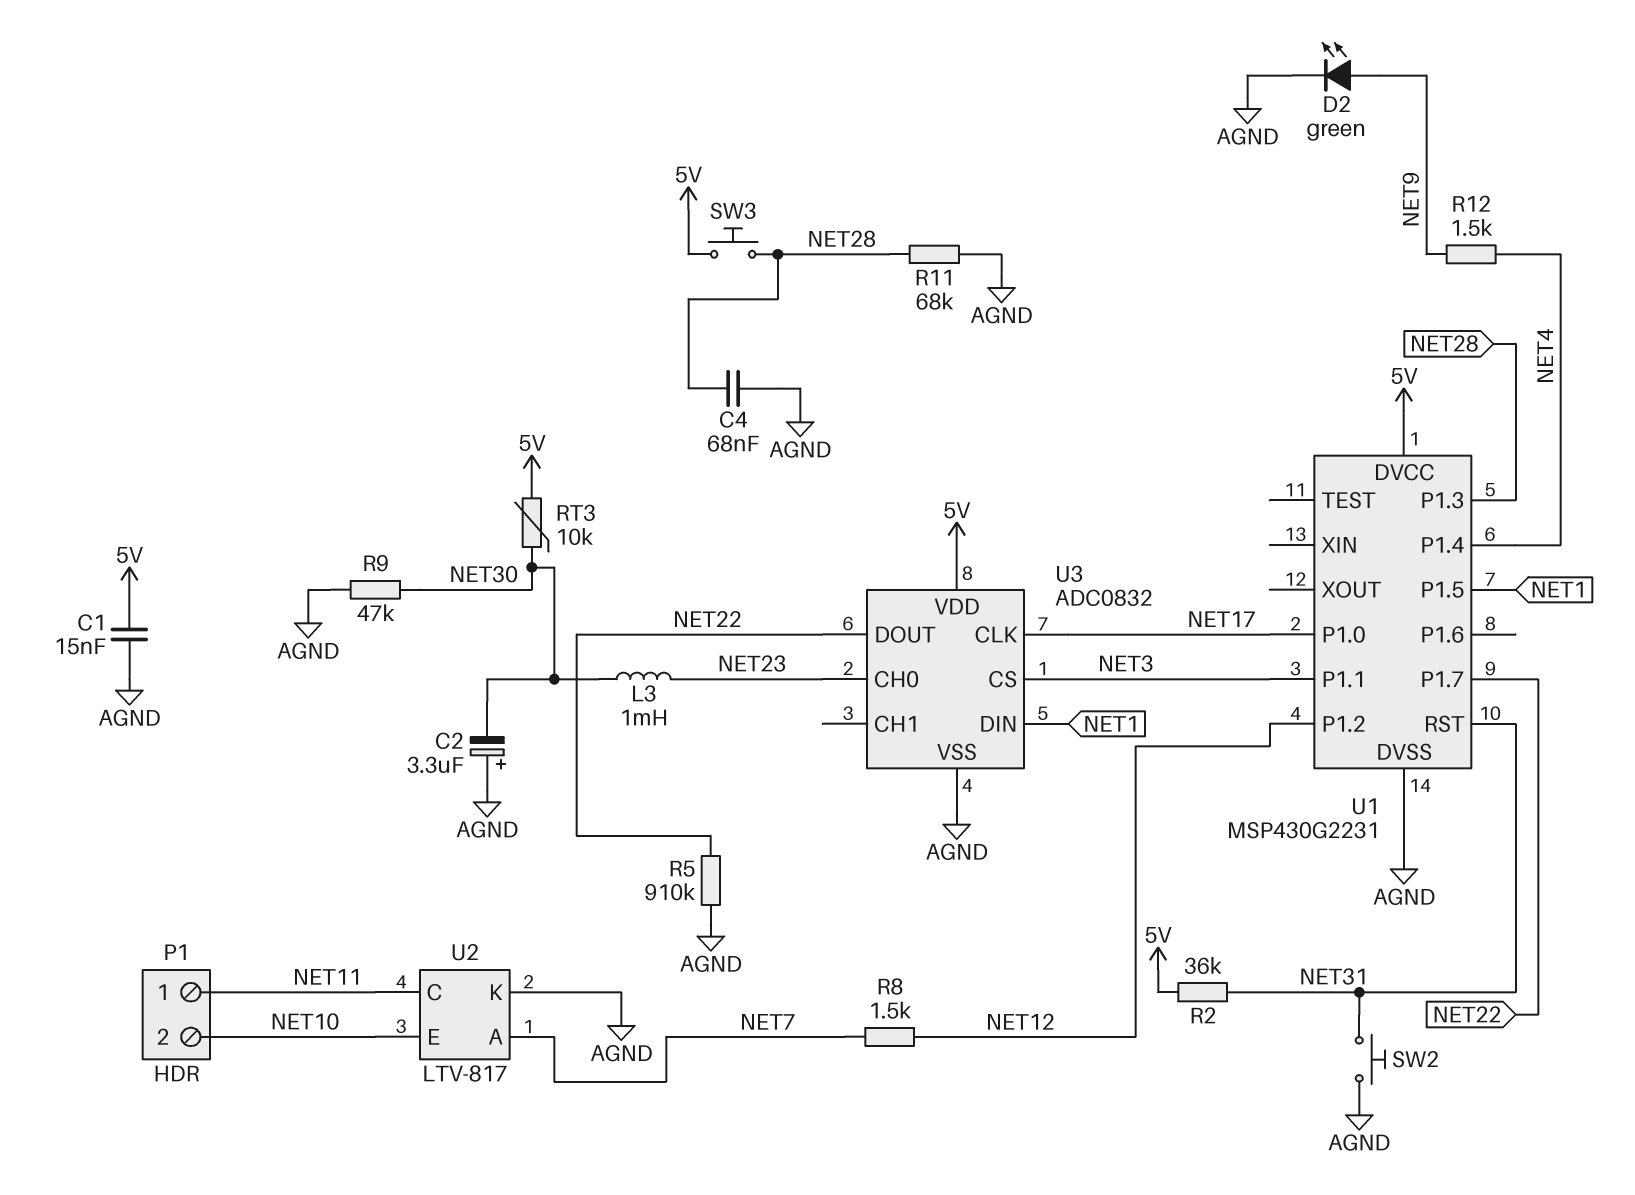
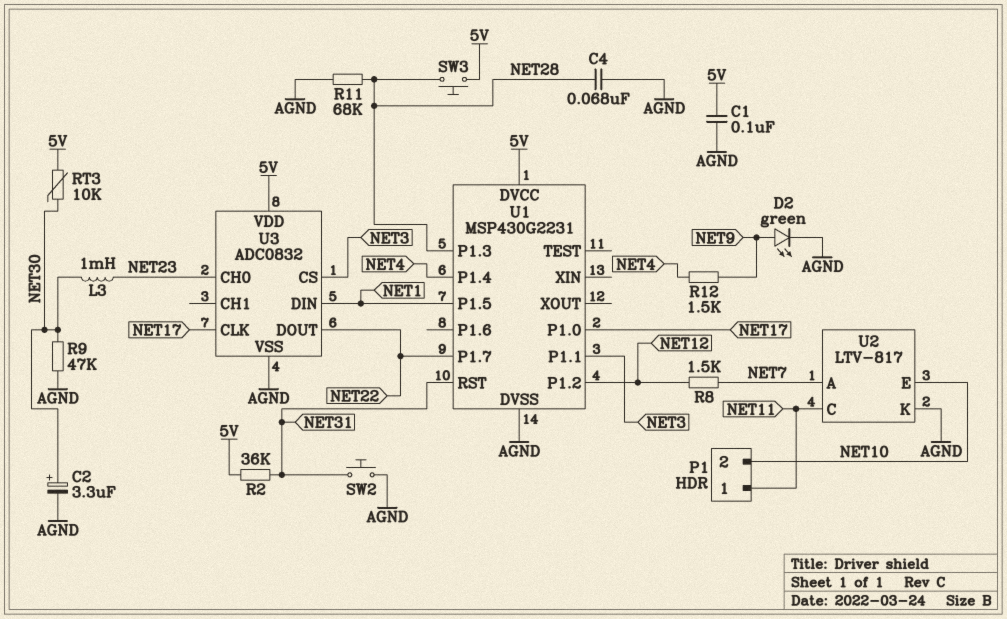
C1: 15nF (5V, AGND) -> 100nF (5V, AGND)
C2: 3.3uF (plus AGND, minus NET30) -> 3.3uF (plus NET30, minus AGND)
R5: 910k (AGND, NET22) -> none

